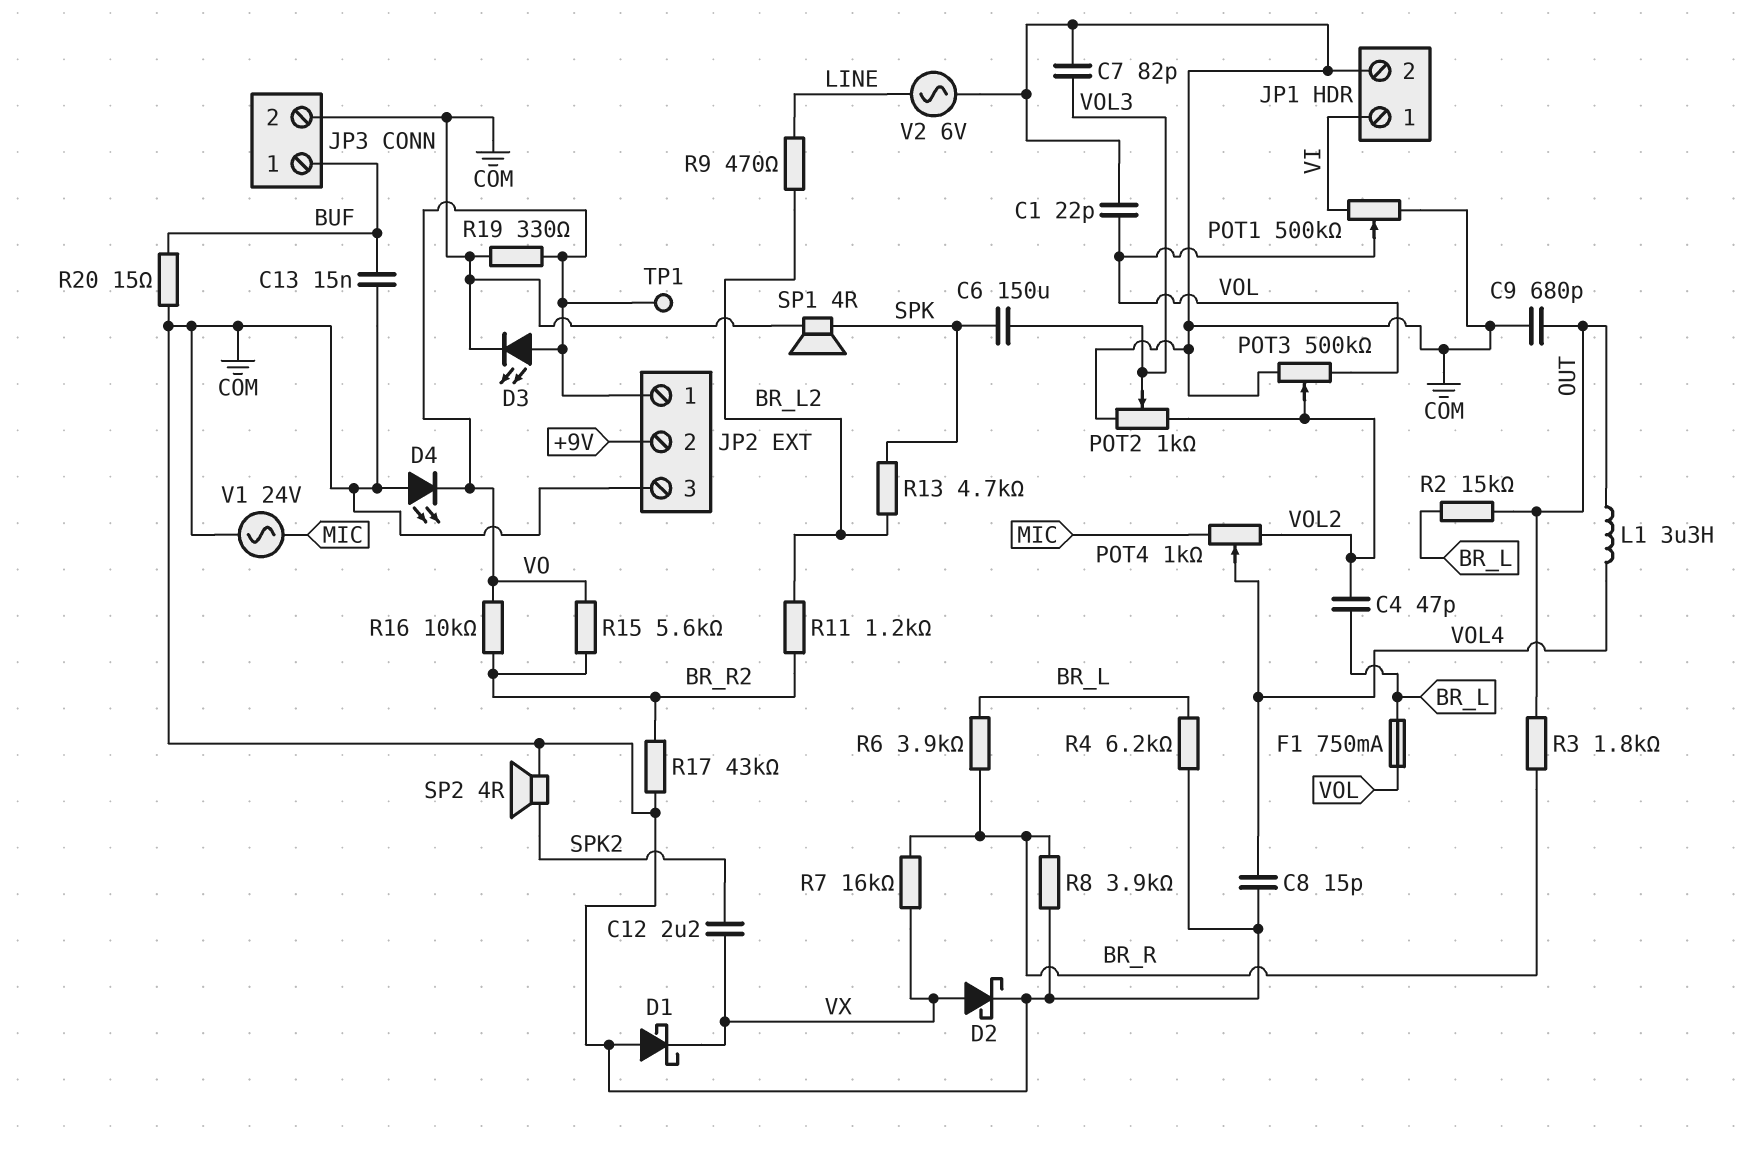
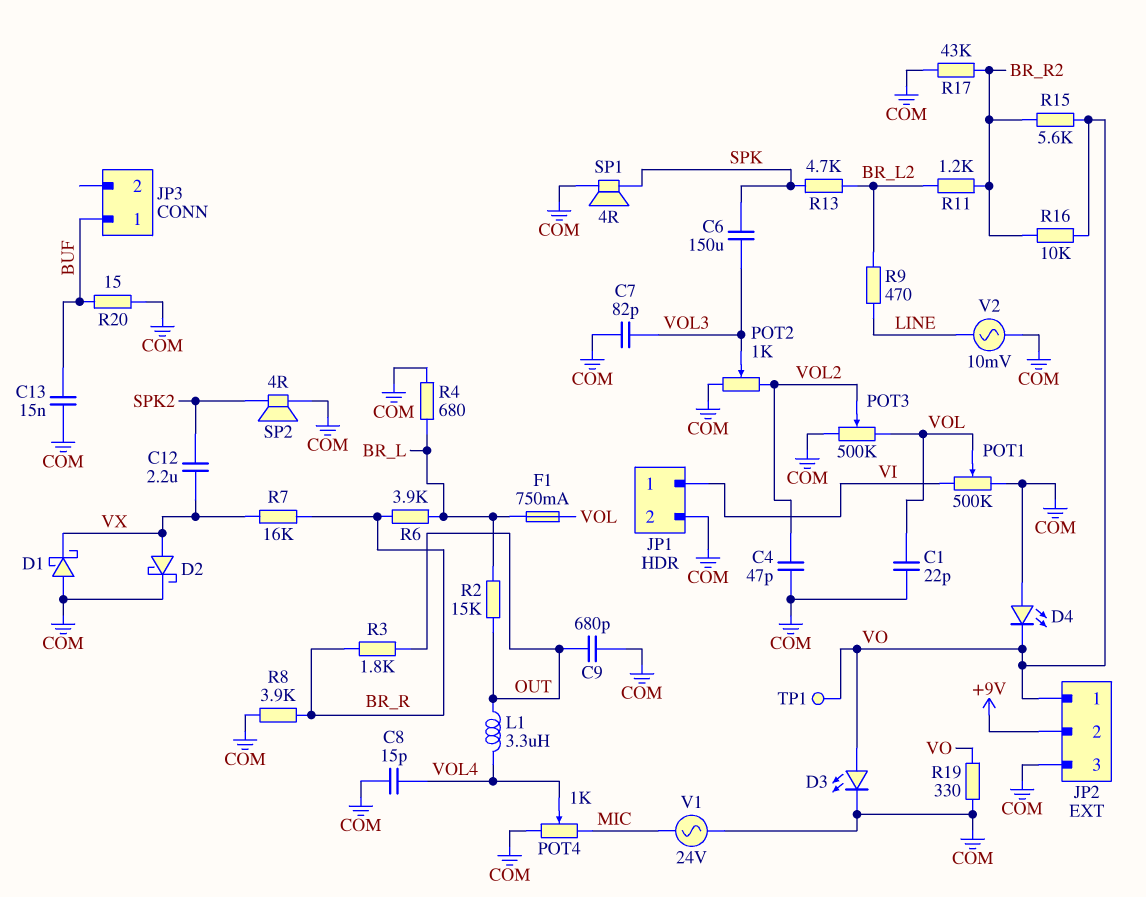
C4: 47pF (BR_L, VOL2) -> 47pF (COM, VOL2)
JP3 pin 2: COM -> none
POT4: 1k (MIC, VOL2, wiper VOL4) -> 1k (COM, MIC, wiper VOL4)
R4: 6.2k (BR_L, COM) -> 680 (BR_L, COM)
V2: AC 6V (COM, LINE) -> AC 10mV (COM, LINE)

